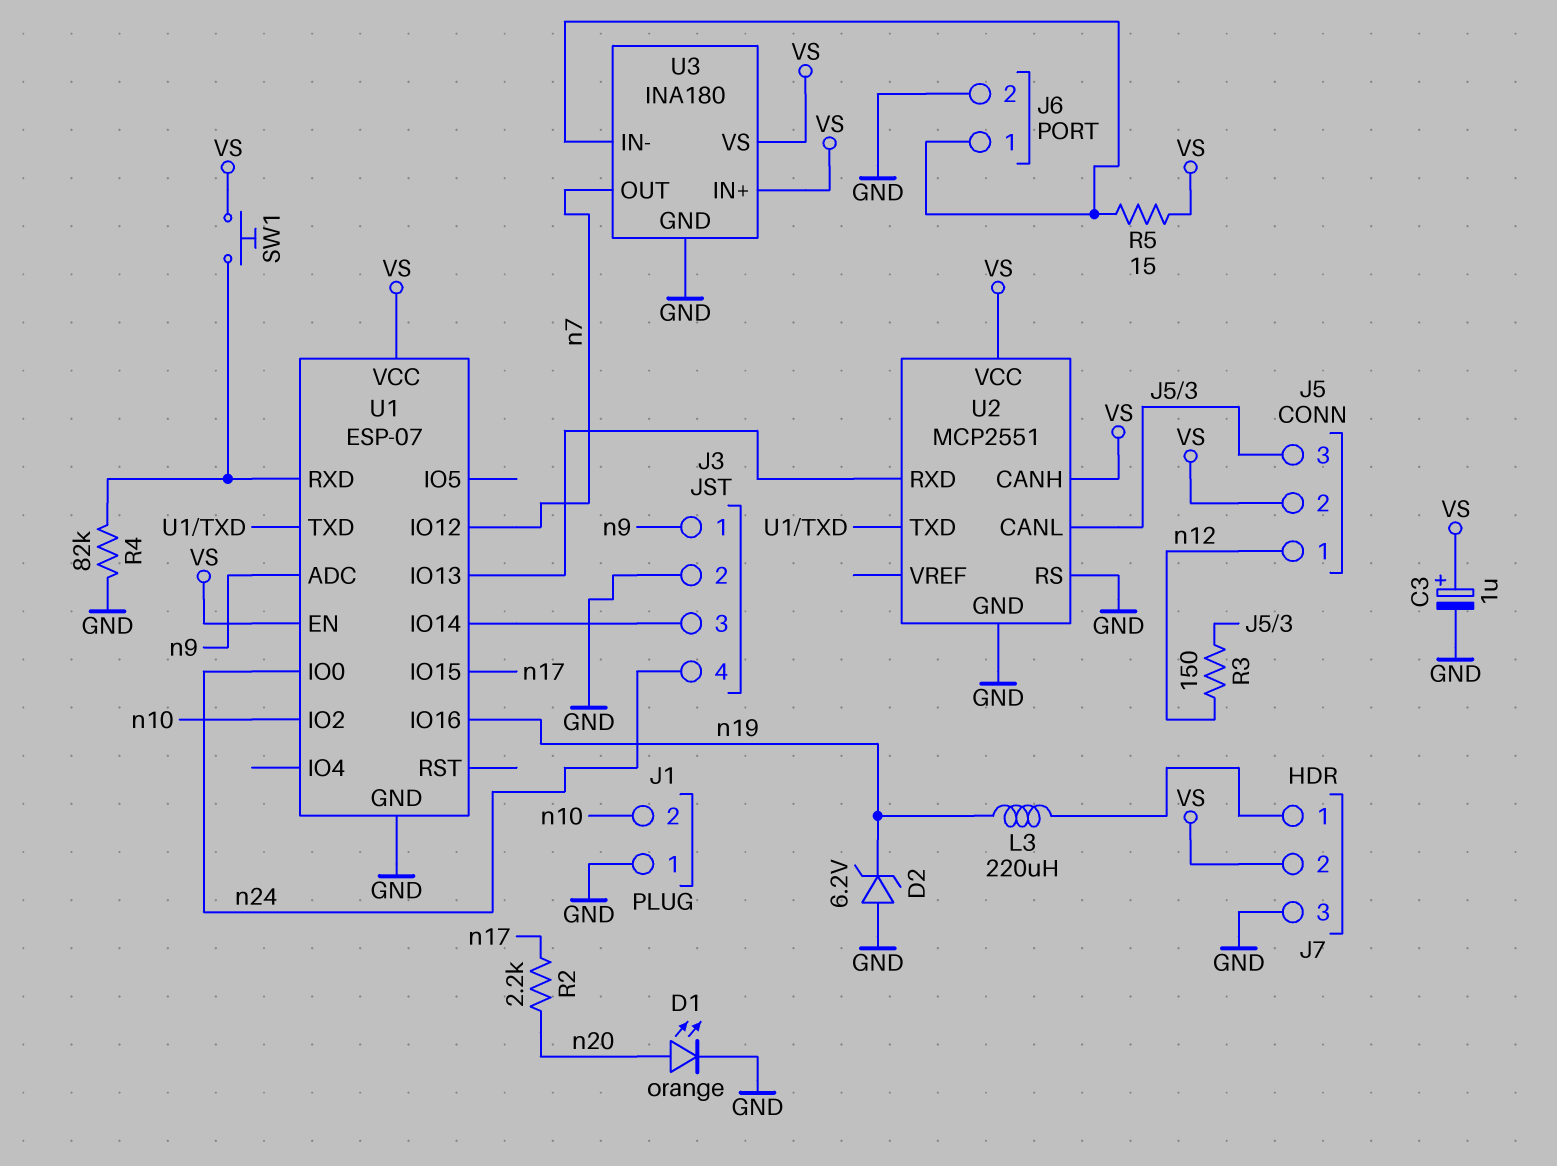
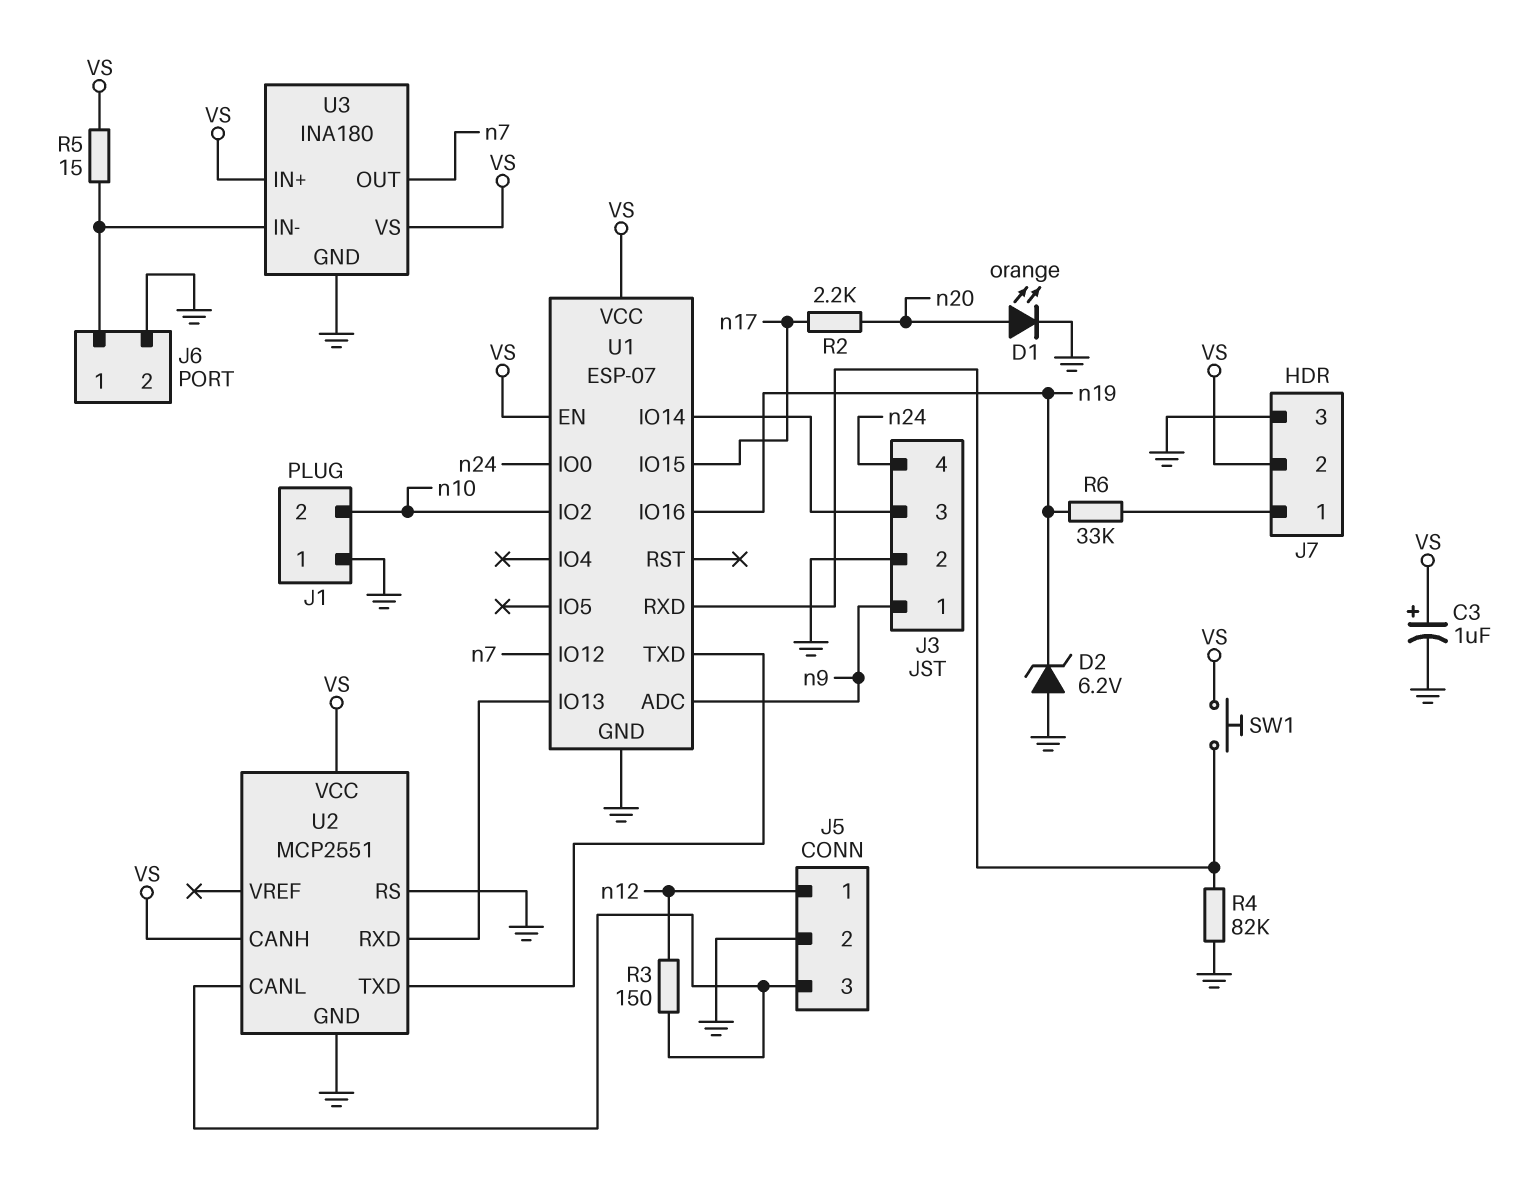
J5 pin 2: VS -> GND
L3: 220uH (J7/1, n19) -> none
R6: none -> 33k (J7/1, n19)

